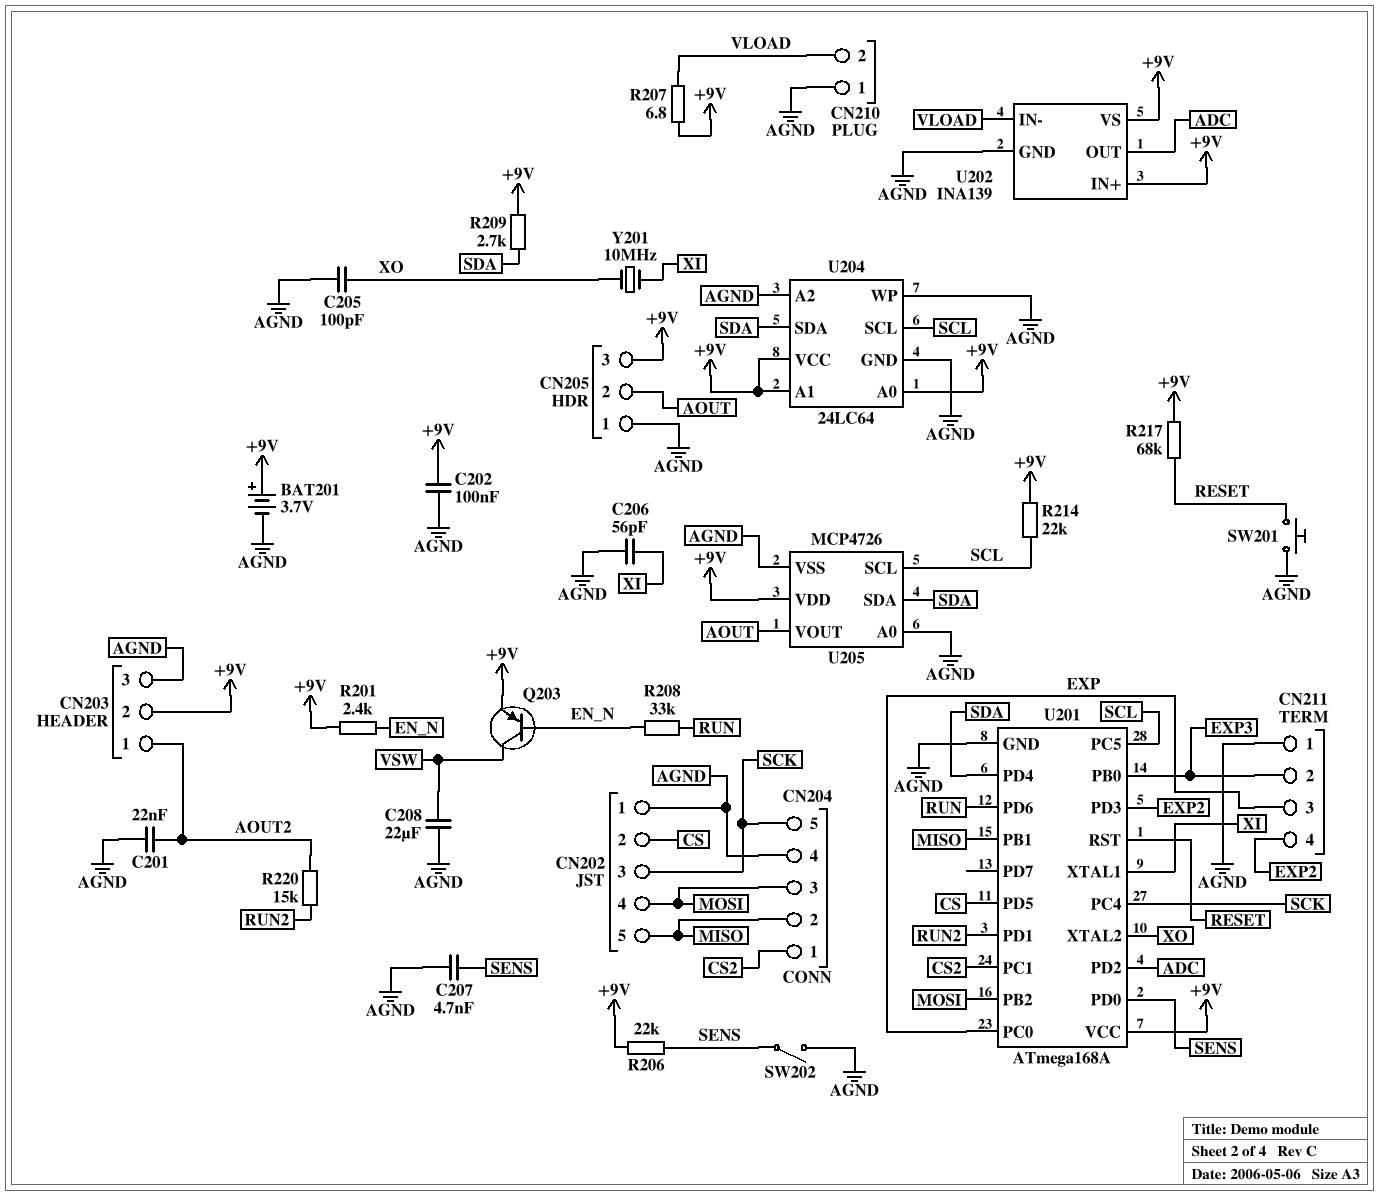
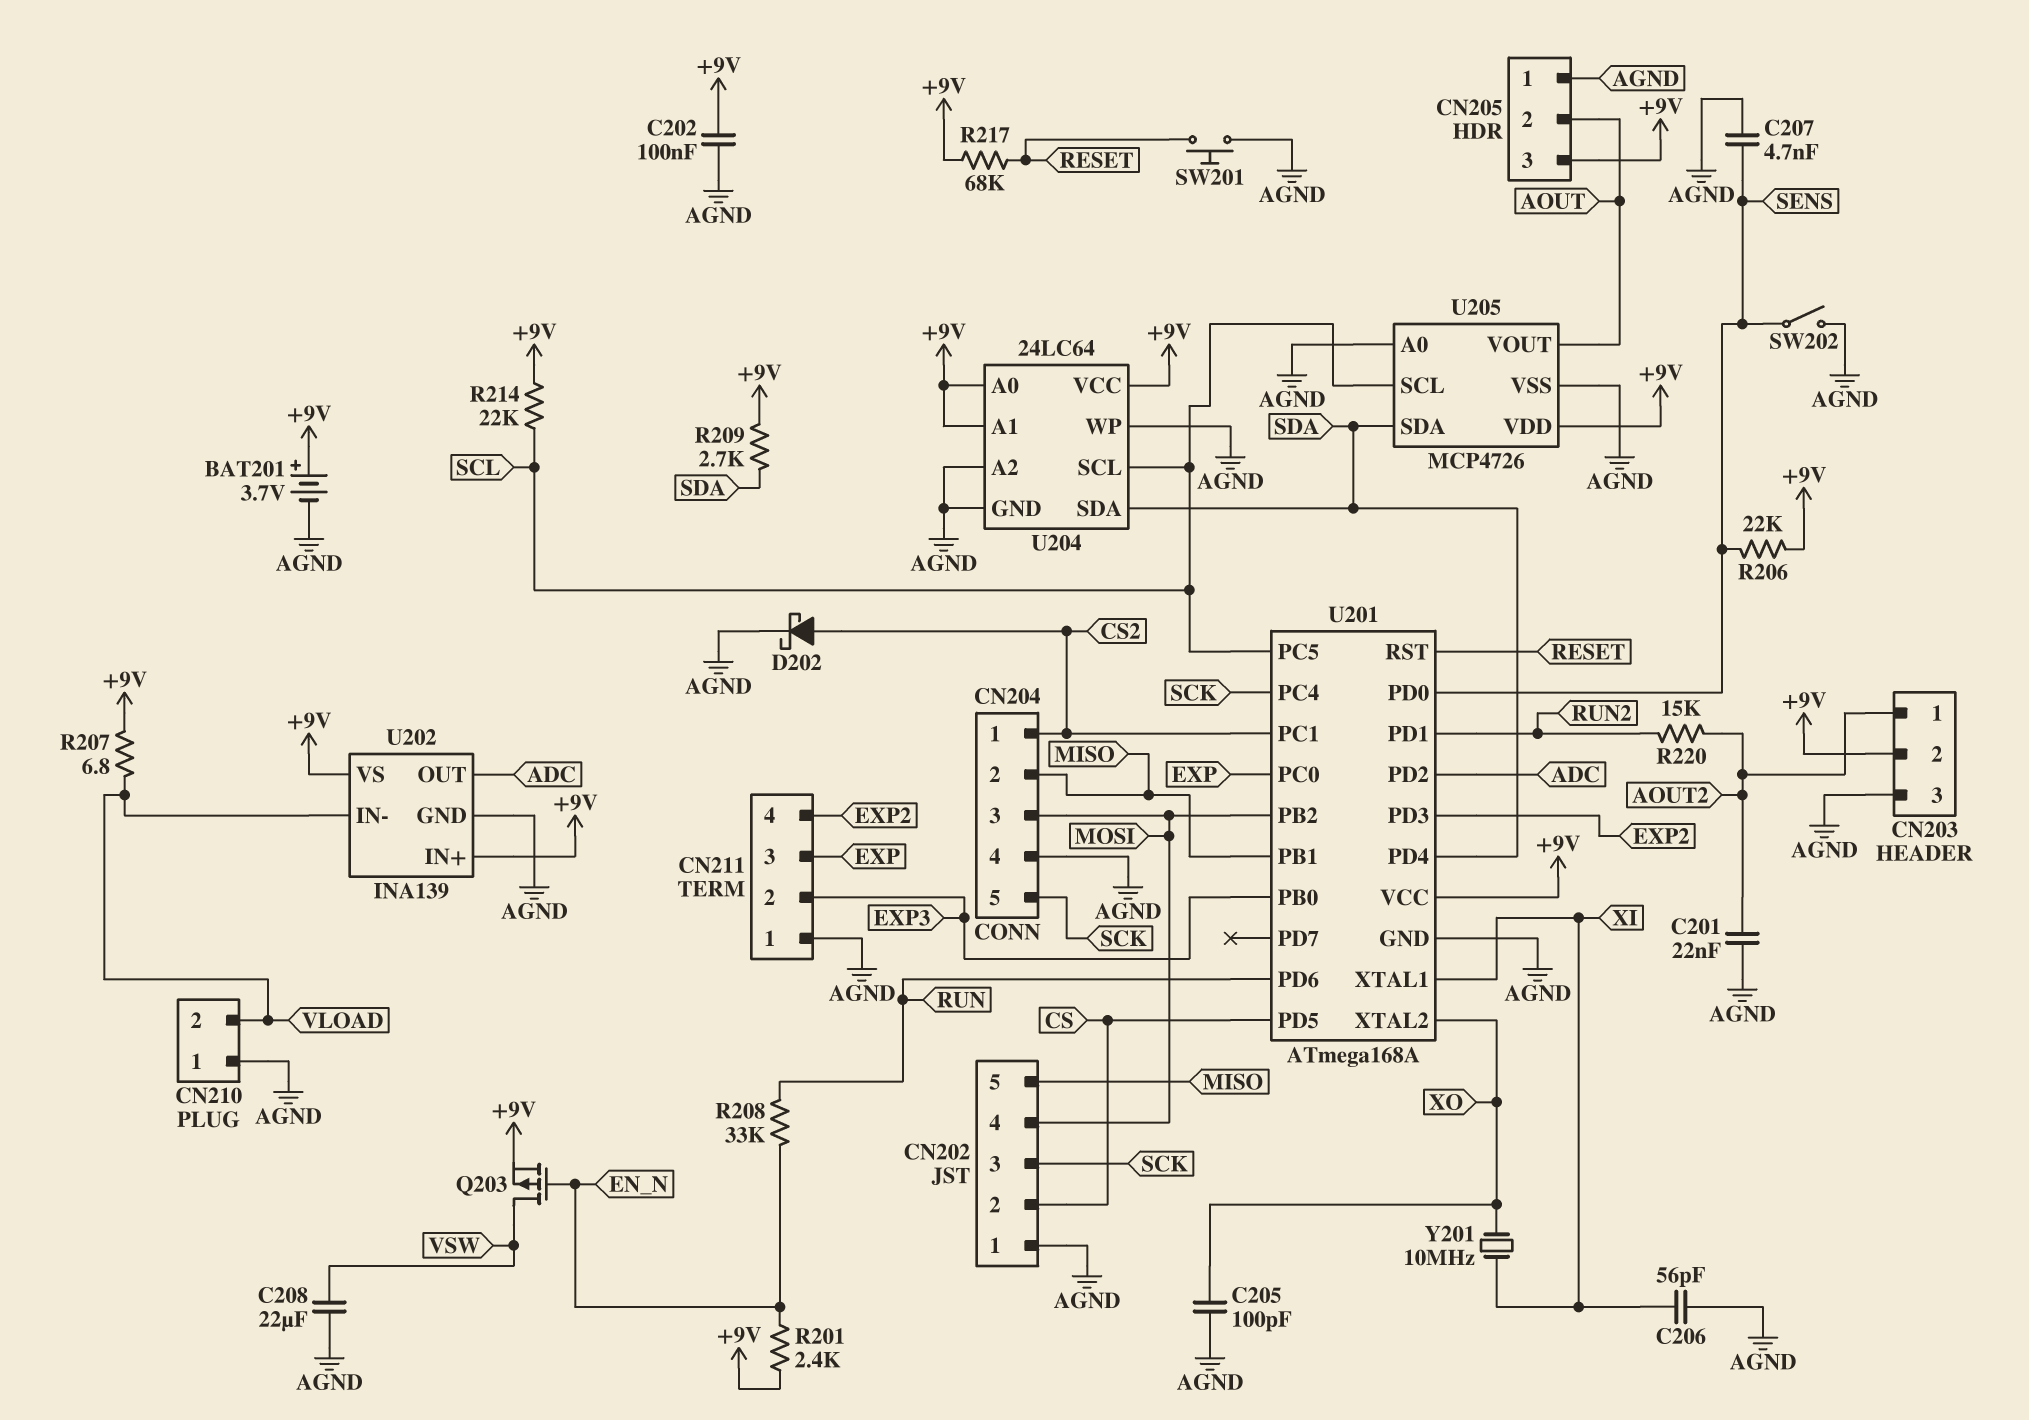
D202: none -> schottky (A CS2, K AGND)
Q203: PNP (B EN_N, C VSW, E +9V) -> PMOS (G EN_N, D VSW, S +9V)

